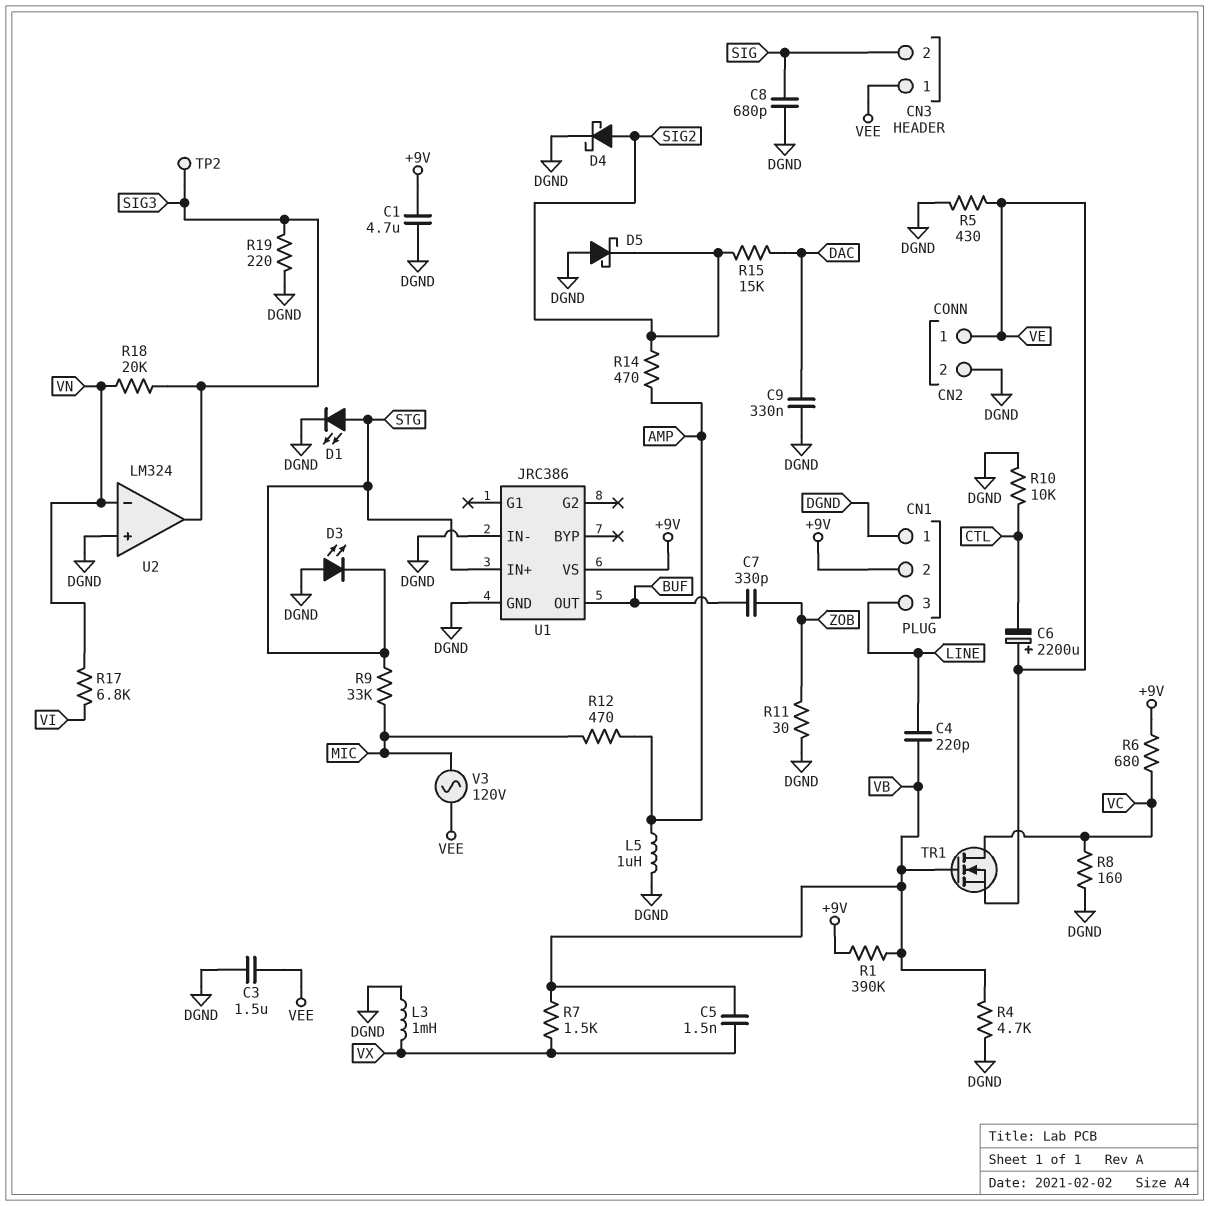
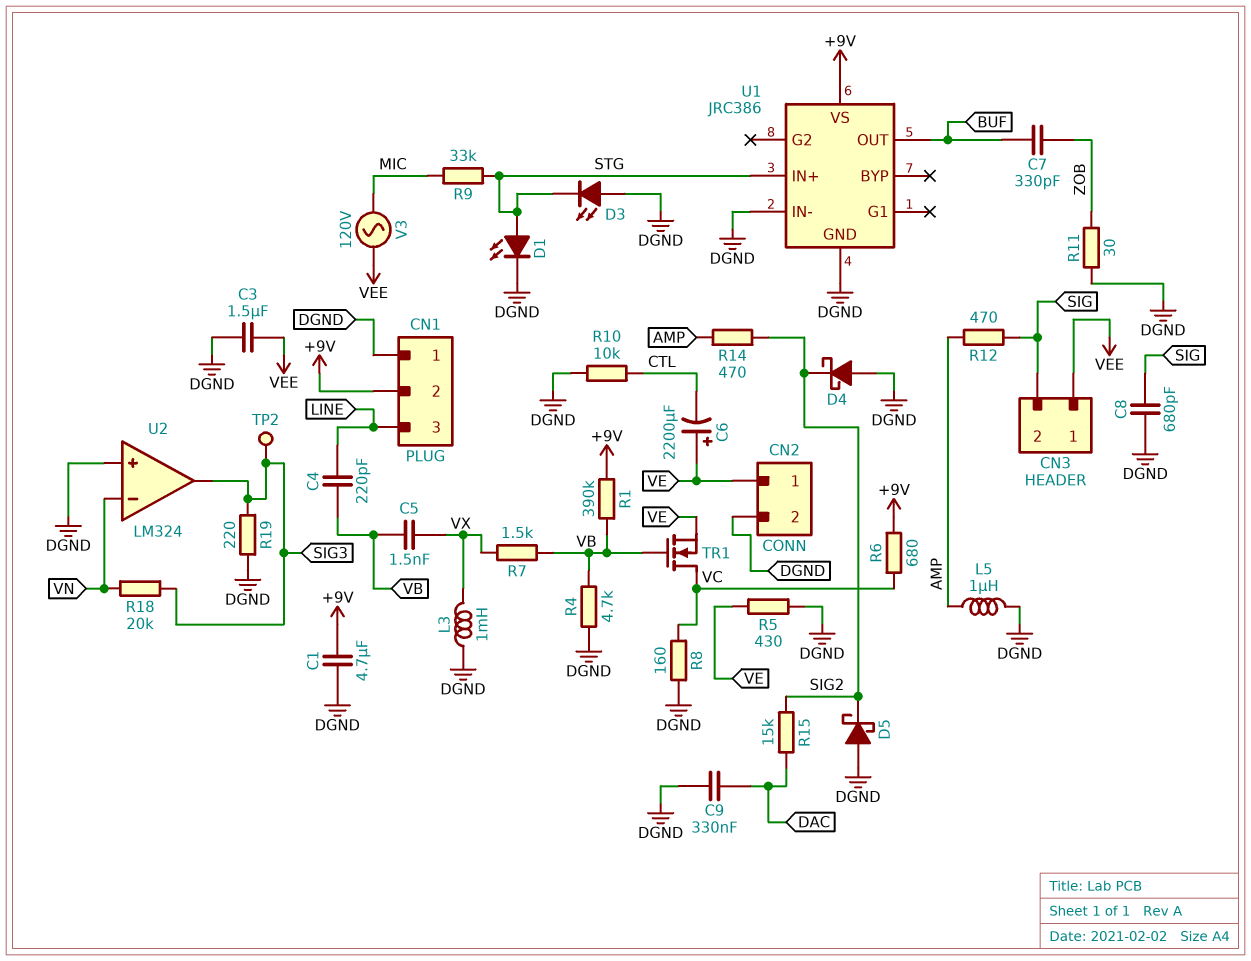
D4: schottky (A SIG2, K DGND) -> schottky (A DGND, K SIG2)
R12: 470 (AMP, MIC) -> 470 (AMP, SIG)
R17: 6.8k (VI, VN) -> none

